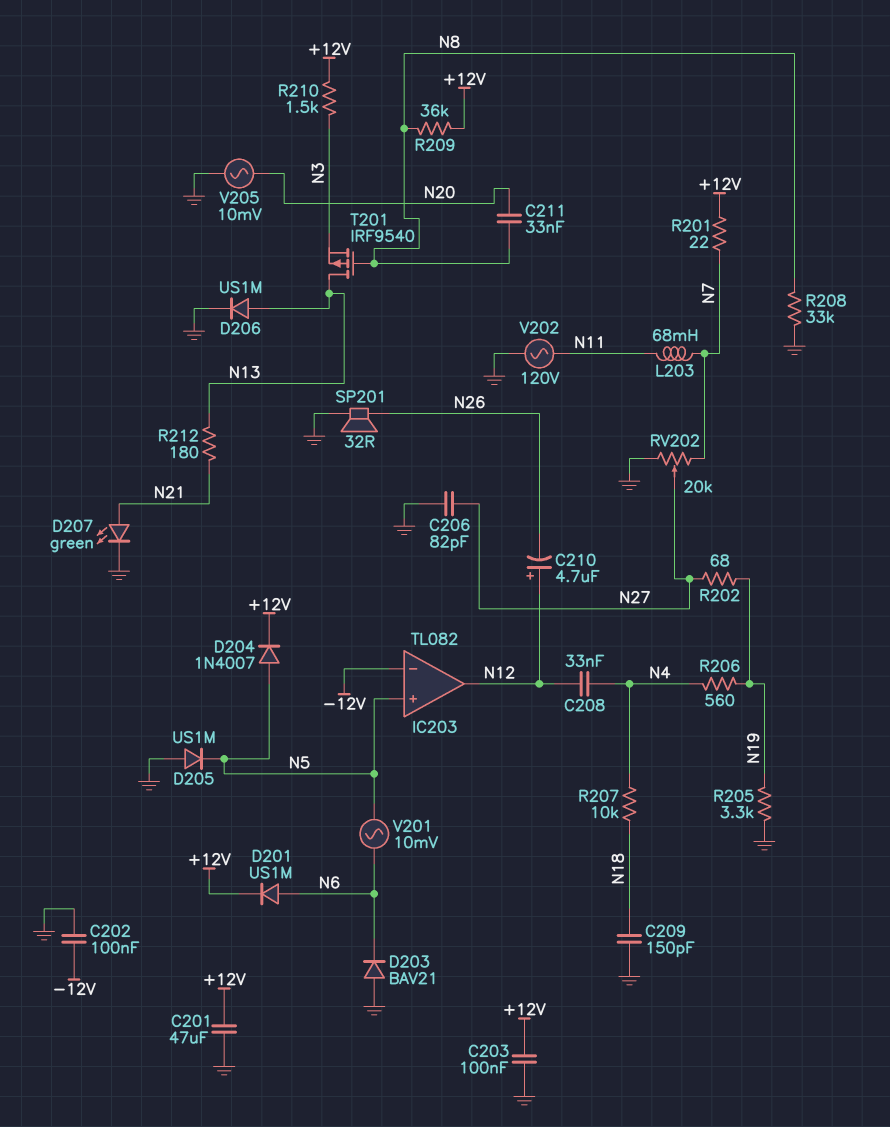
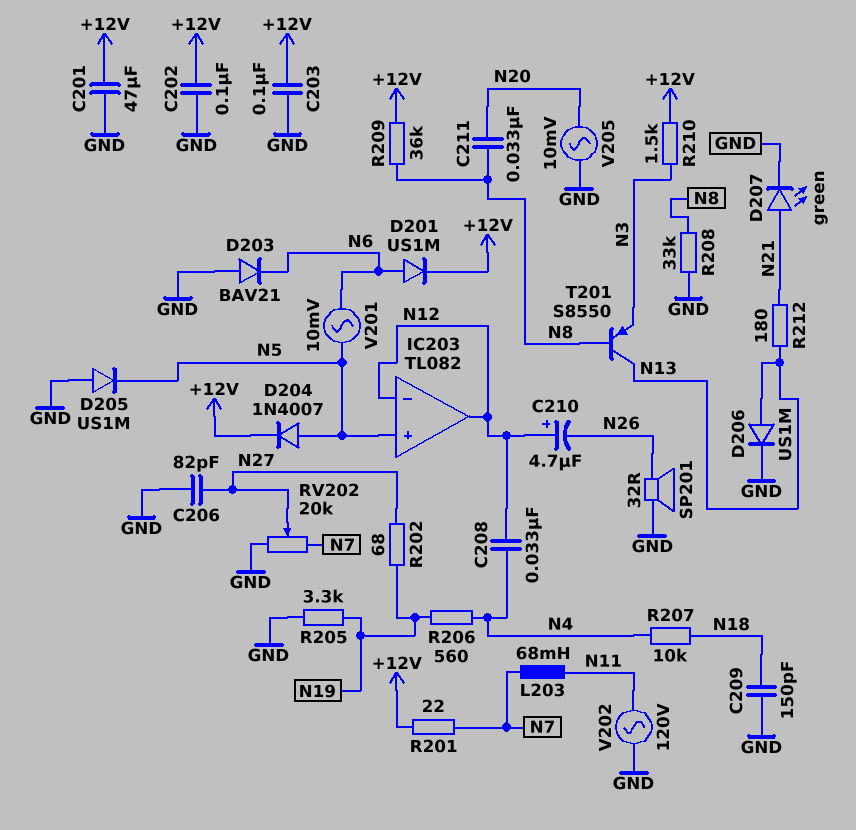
C202: 100nF (-12V, GND) -> 100nF (+12V, GND)
IC203 pin in-: -12V -> N12
T201: PMOS IRF9540 (G N8, D N13, S N3) -> PNP S8550 (B N8, C N13, E N3)

